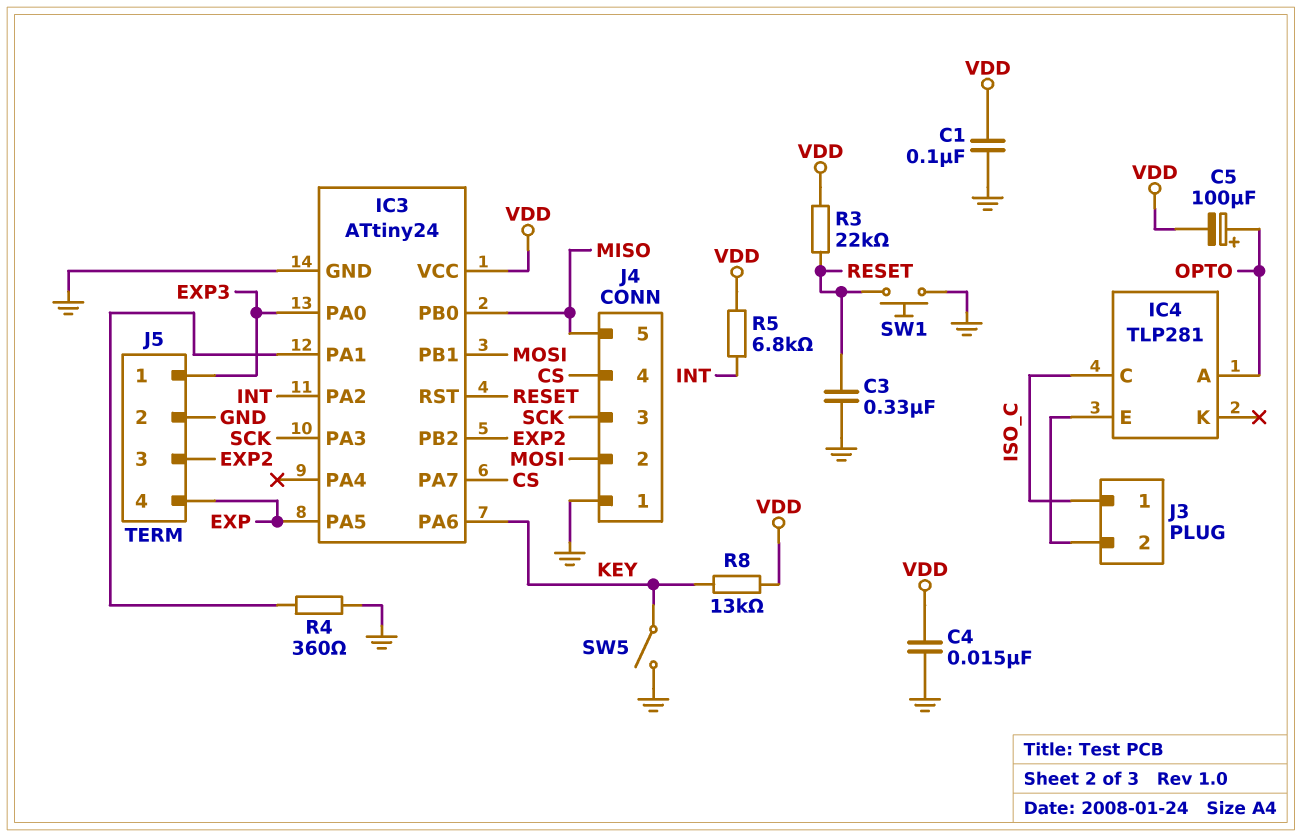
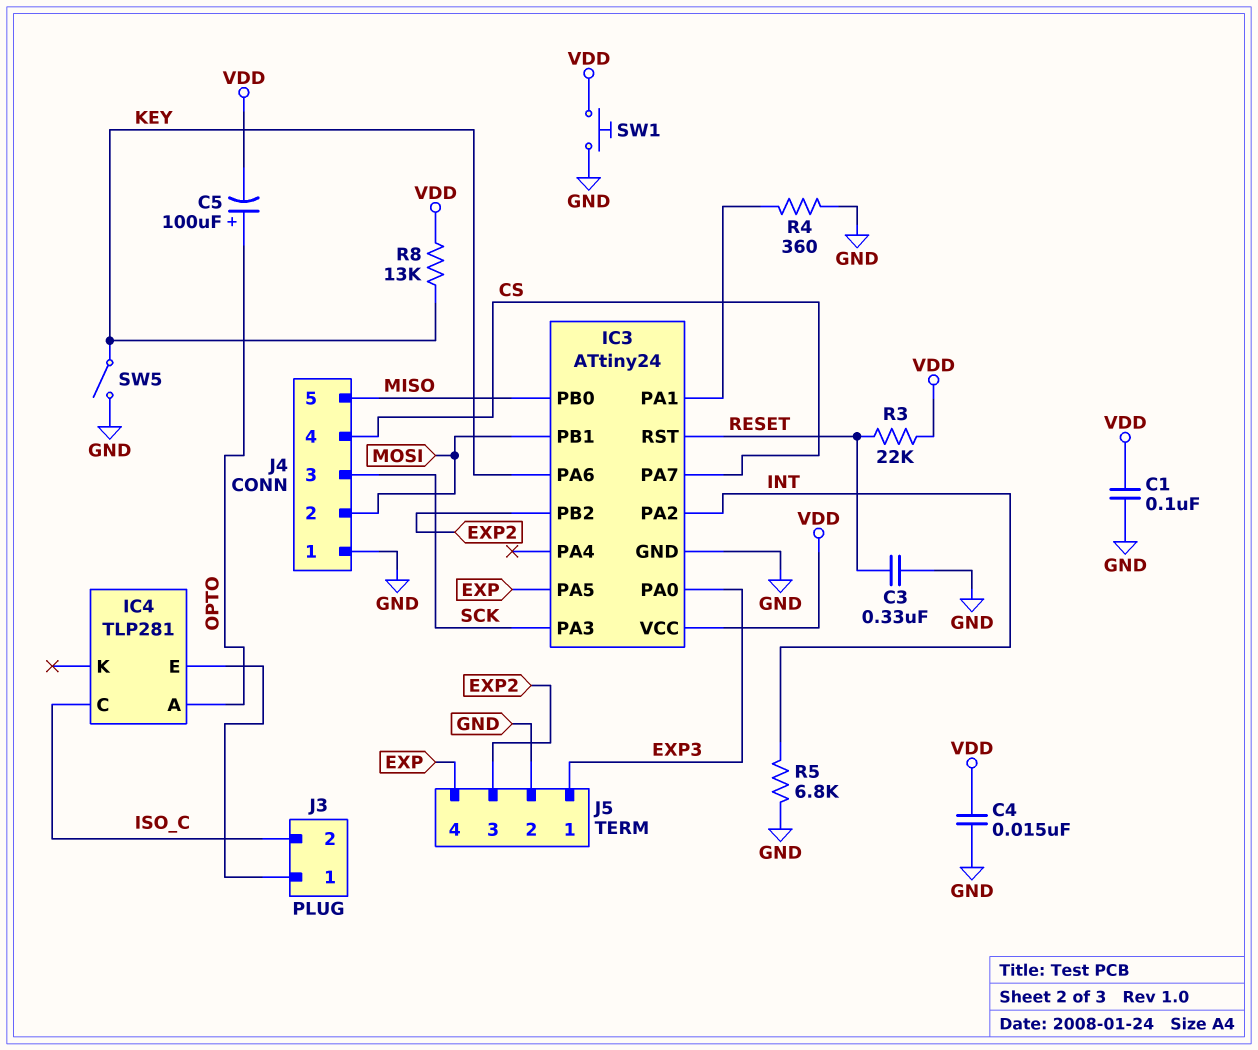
J3 pin 1: ISO_C -> IC4/E
J3 pin 2: IC4/E -> ISO_C
R5: 6.8k (INT, VDD) -> 6.8k (GND, INT)
SW1: button (GND, RESET) -> button (GND, VDD)

